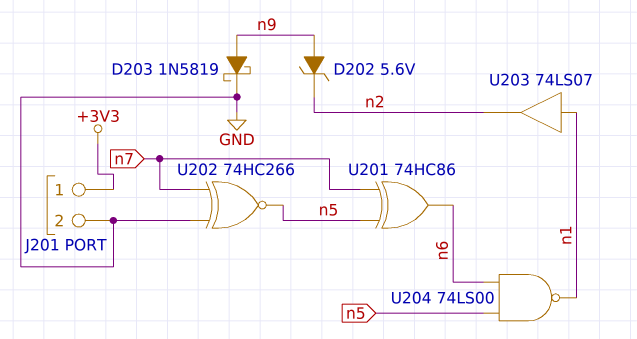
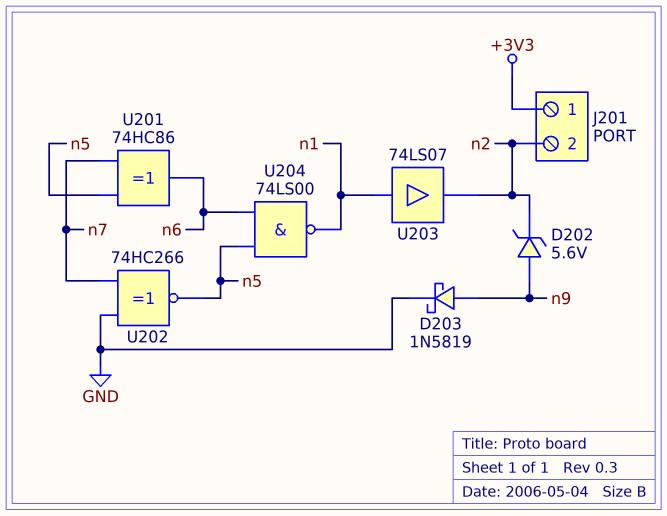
J201 pin 2: GND -> n2

